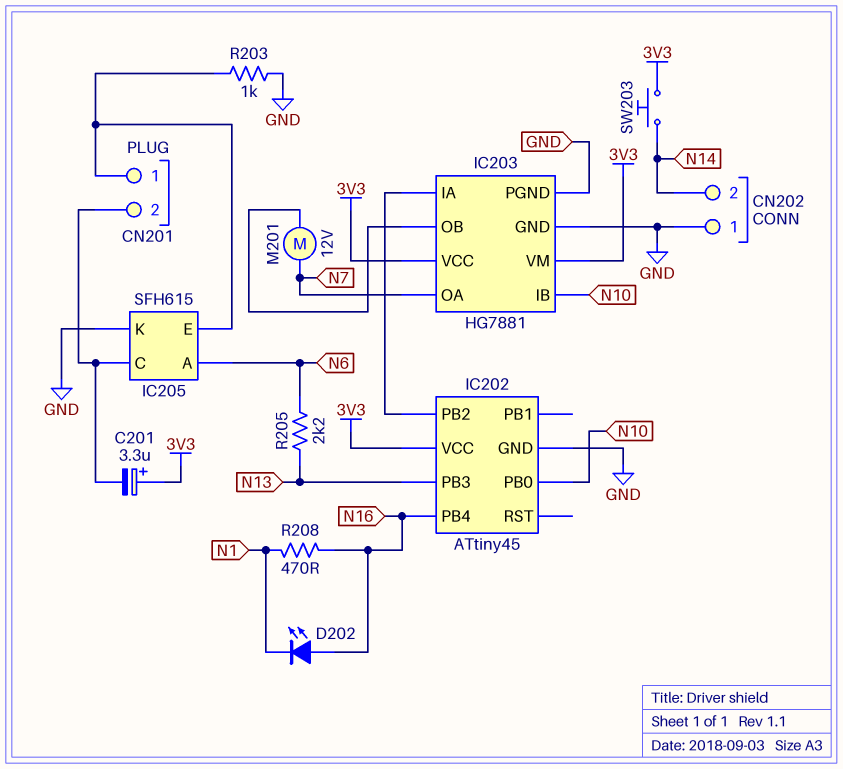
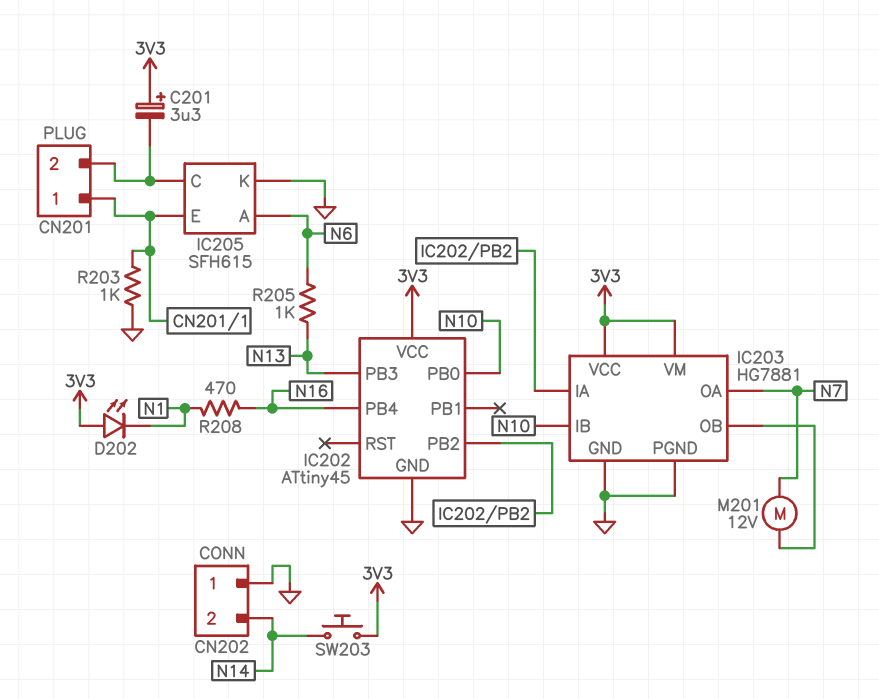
D202: LED (A N16, K N1) -> LED (A 3V3, K N1)
R205: 2.2k (N6, N13) -> 1k (N6, N13)

